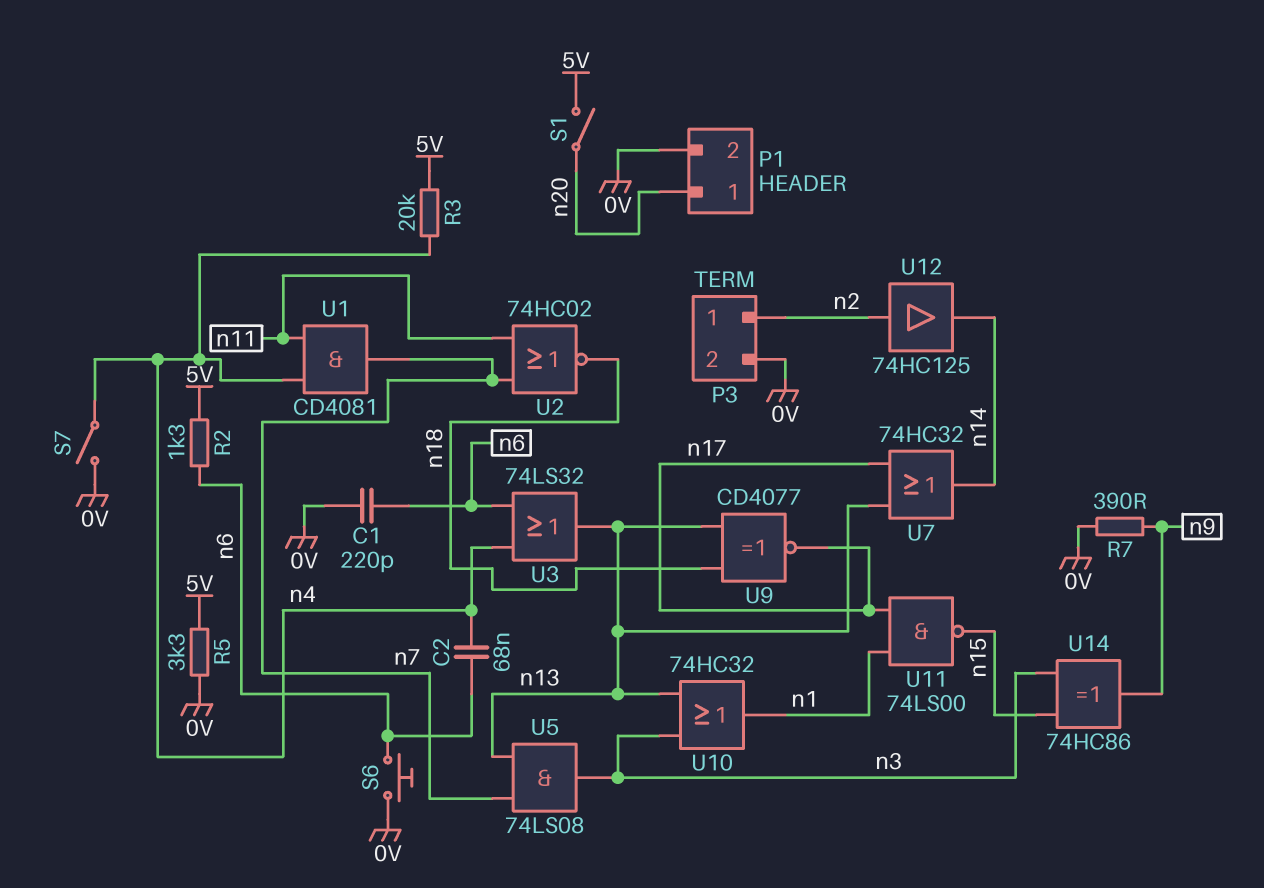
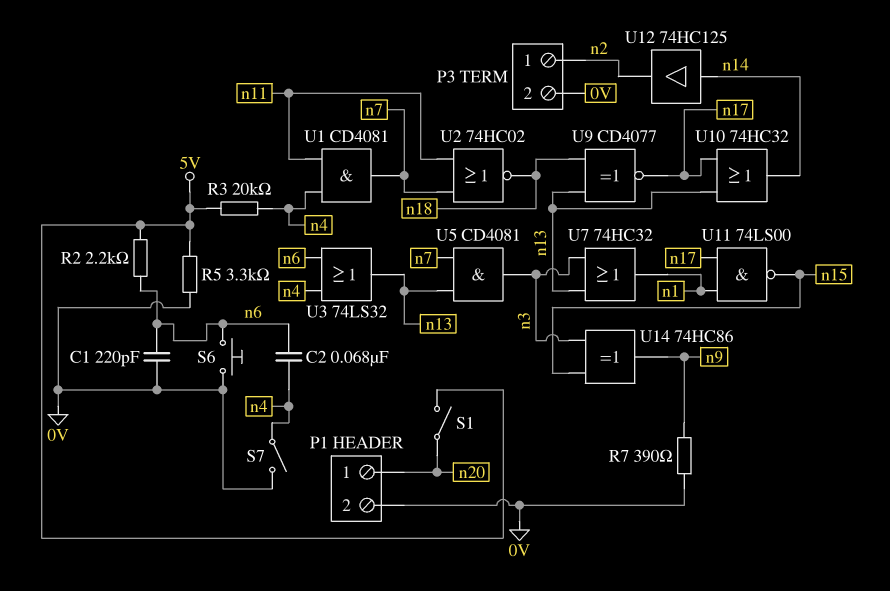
R2: 1.3k (5V, n6) -> 2.2k (5V, n6)
U5: AND 74LS08 (in n7, in n13, out n3) -> AND CD4081 (in n7, in n13, out n3)
U7: OR 74HC32 (in n13, in n17, out n14) -> OR 74HC32 (in n3, in n13, out n1)
U10: OR 74HC32 (in n3, in n13, out n1) -> OR 74HC32 (in n13, in n17, out n14)
U12: buffer 74HC125 (in n2, out n14) -> buffer 74HC125 (in n14, out n2)

